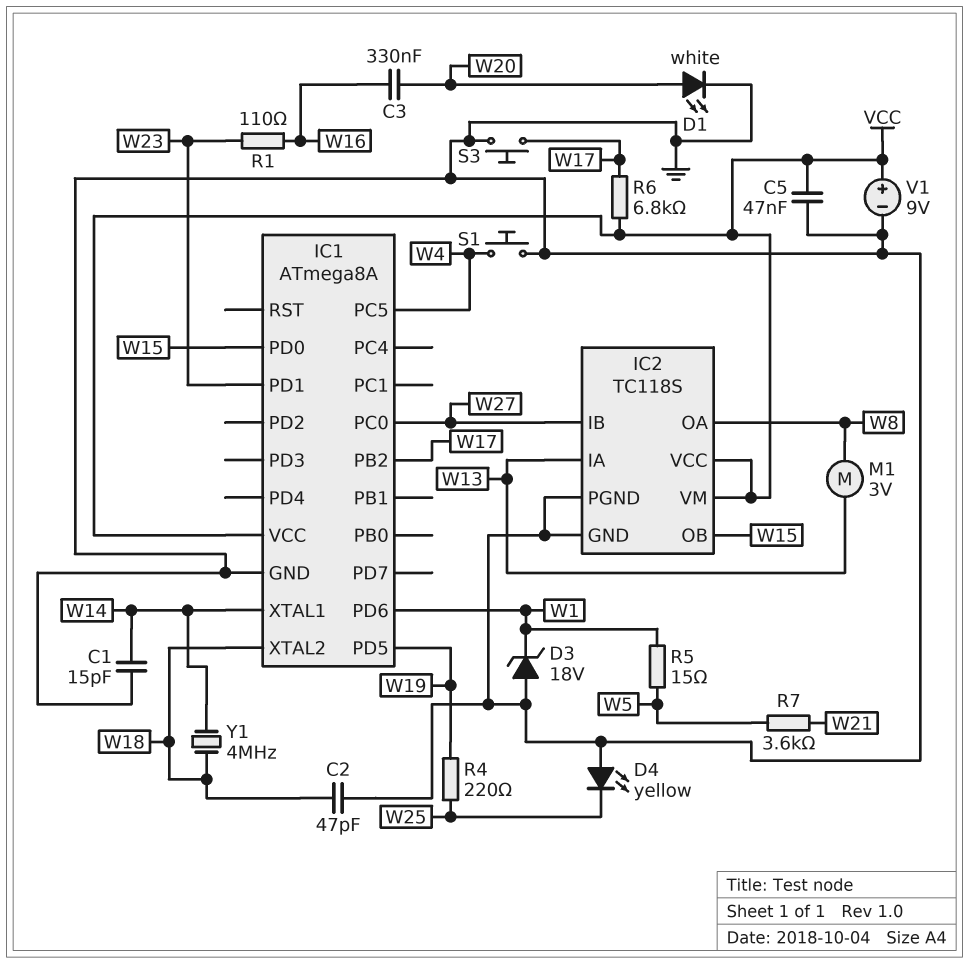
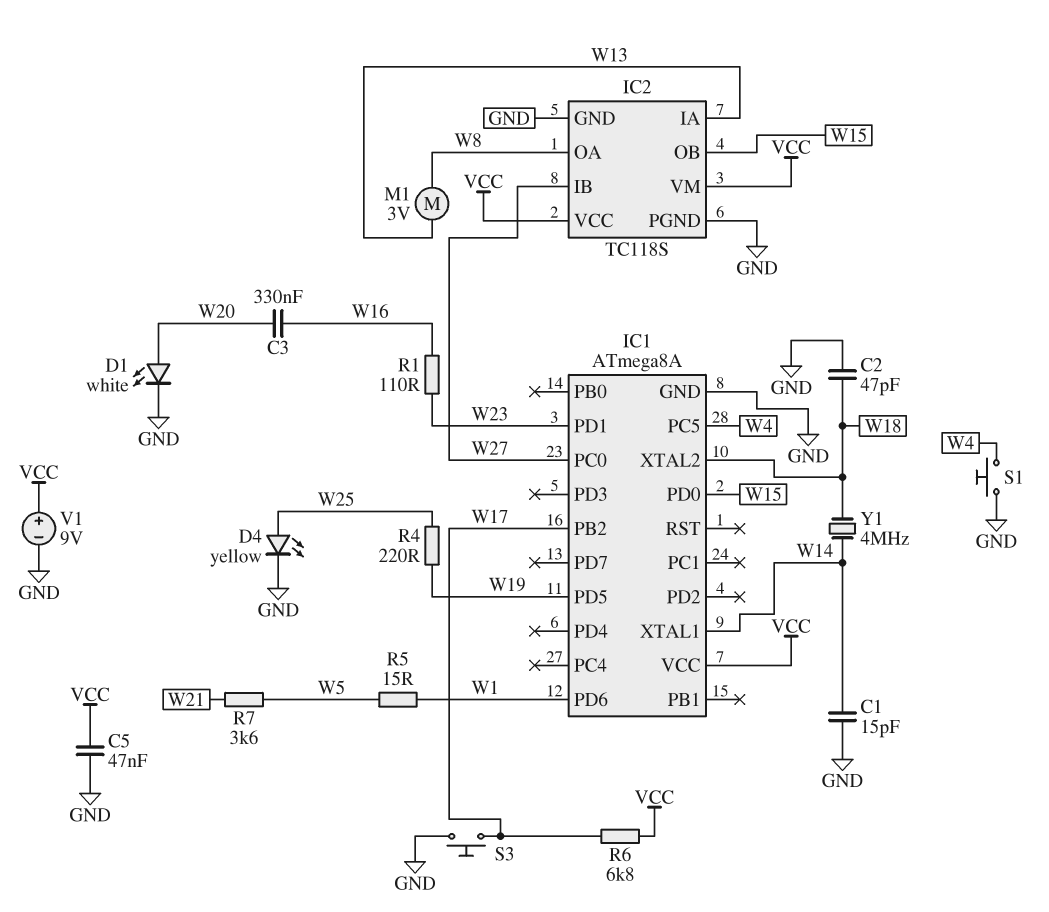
D3: zener 18V (A GND, K W1) -> none
D4: LED yellow (A GND, K W25) -> LED yellow (A W25, K GND)

